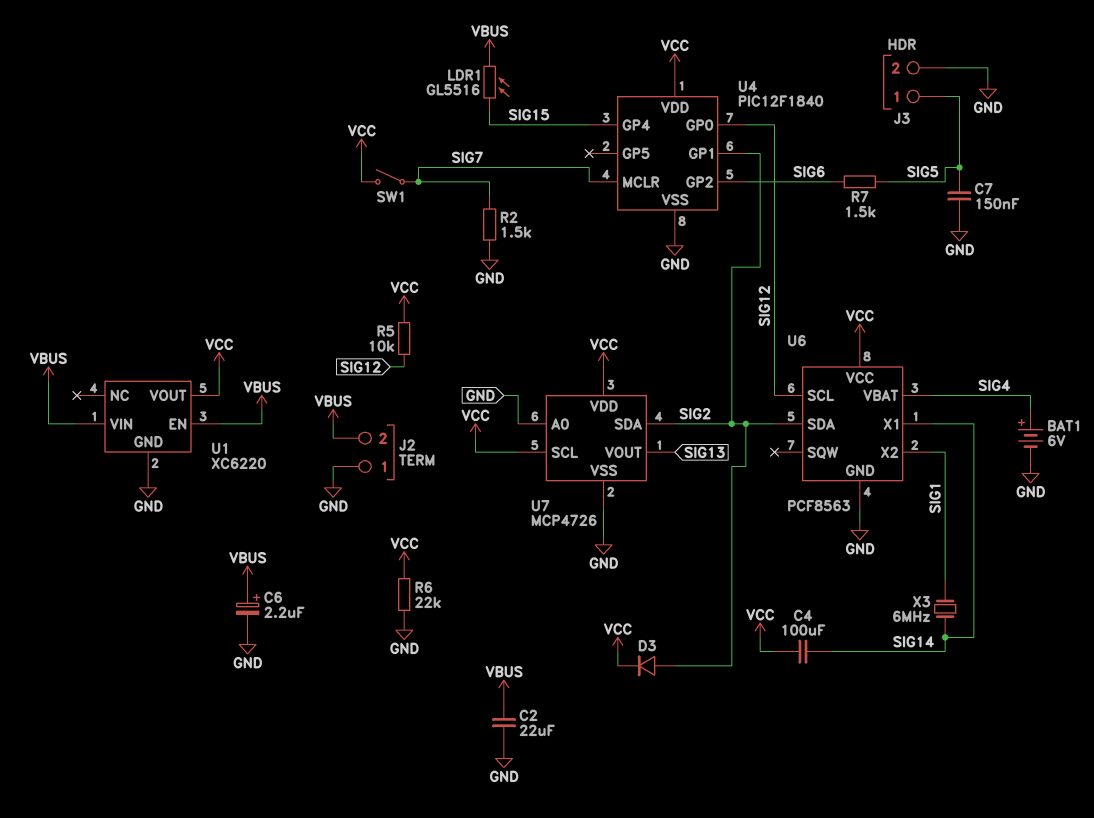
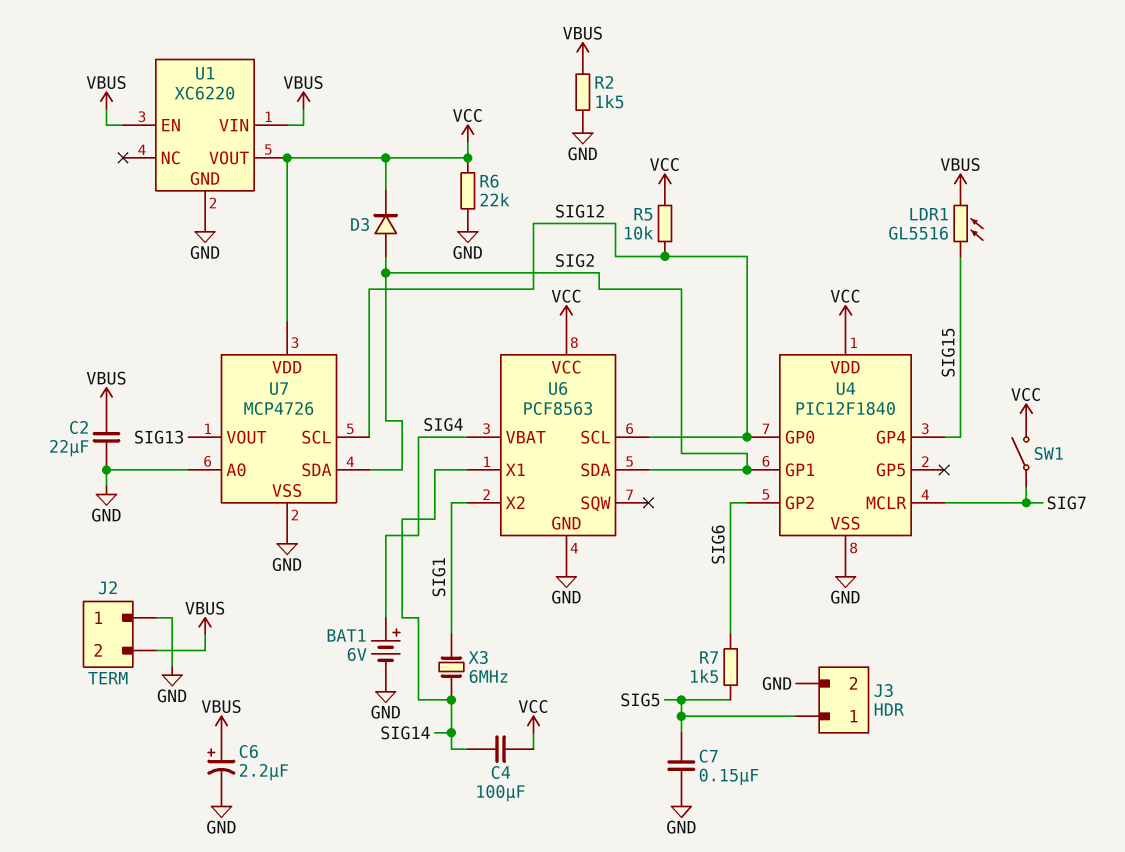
R2: 1.5k (GND, SIG7) -> 1.5k (GND, VBUS)
U7 pin SCL: VCC -> SIG12

